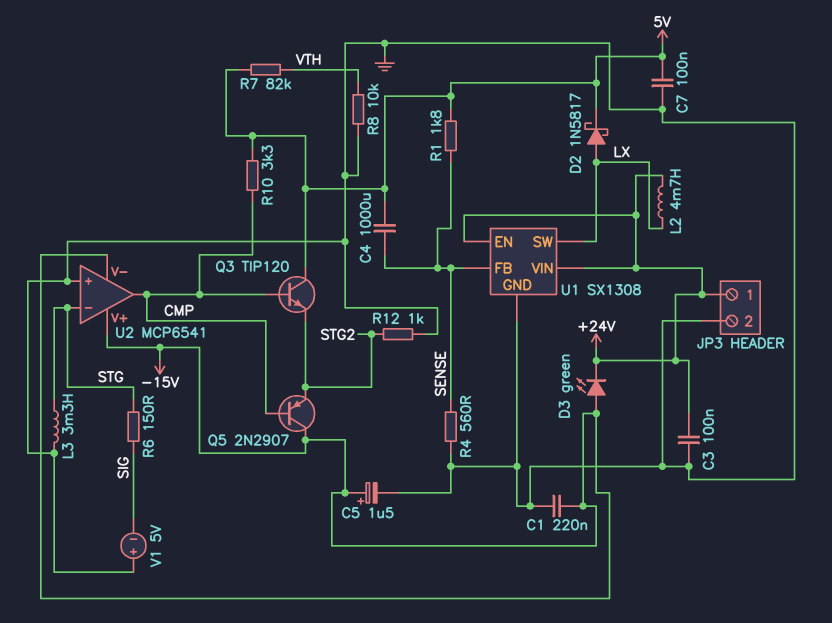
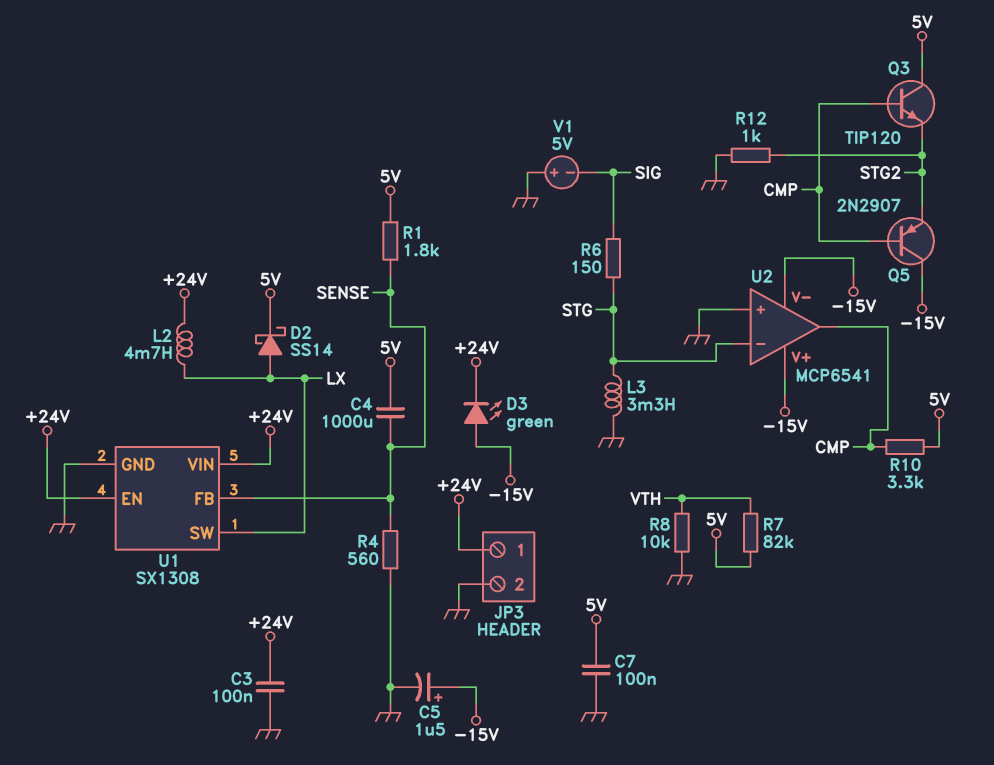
C1: 220nF (-15V, GND) -> none
D2: schottky 1N5817 (A LX, K 5V) -> schottky SS14 (A LX, K 5V)

